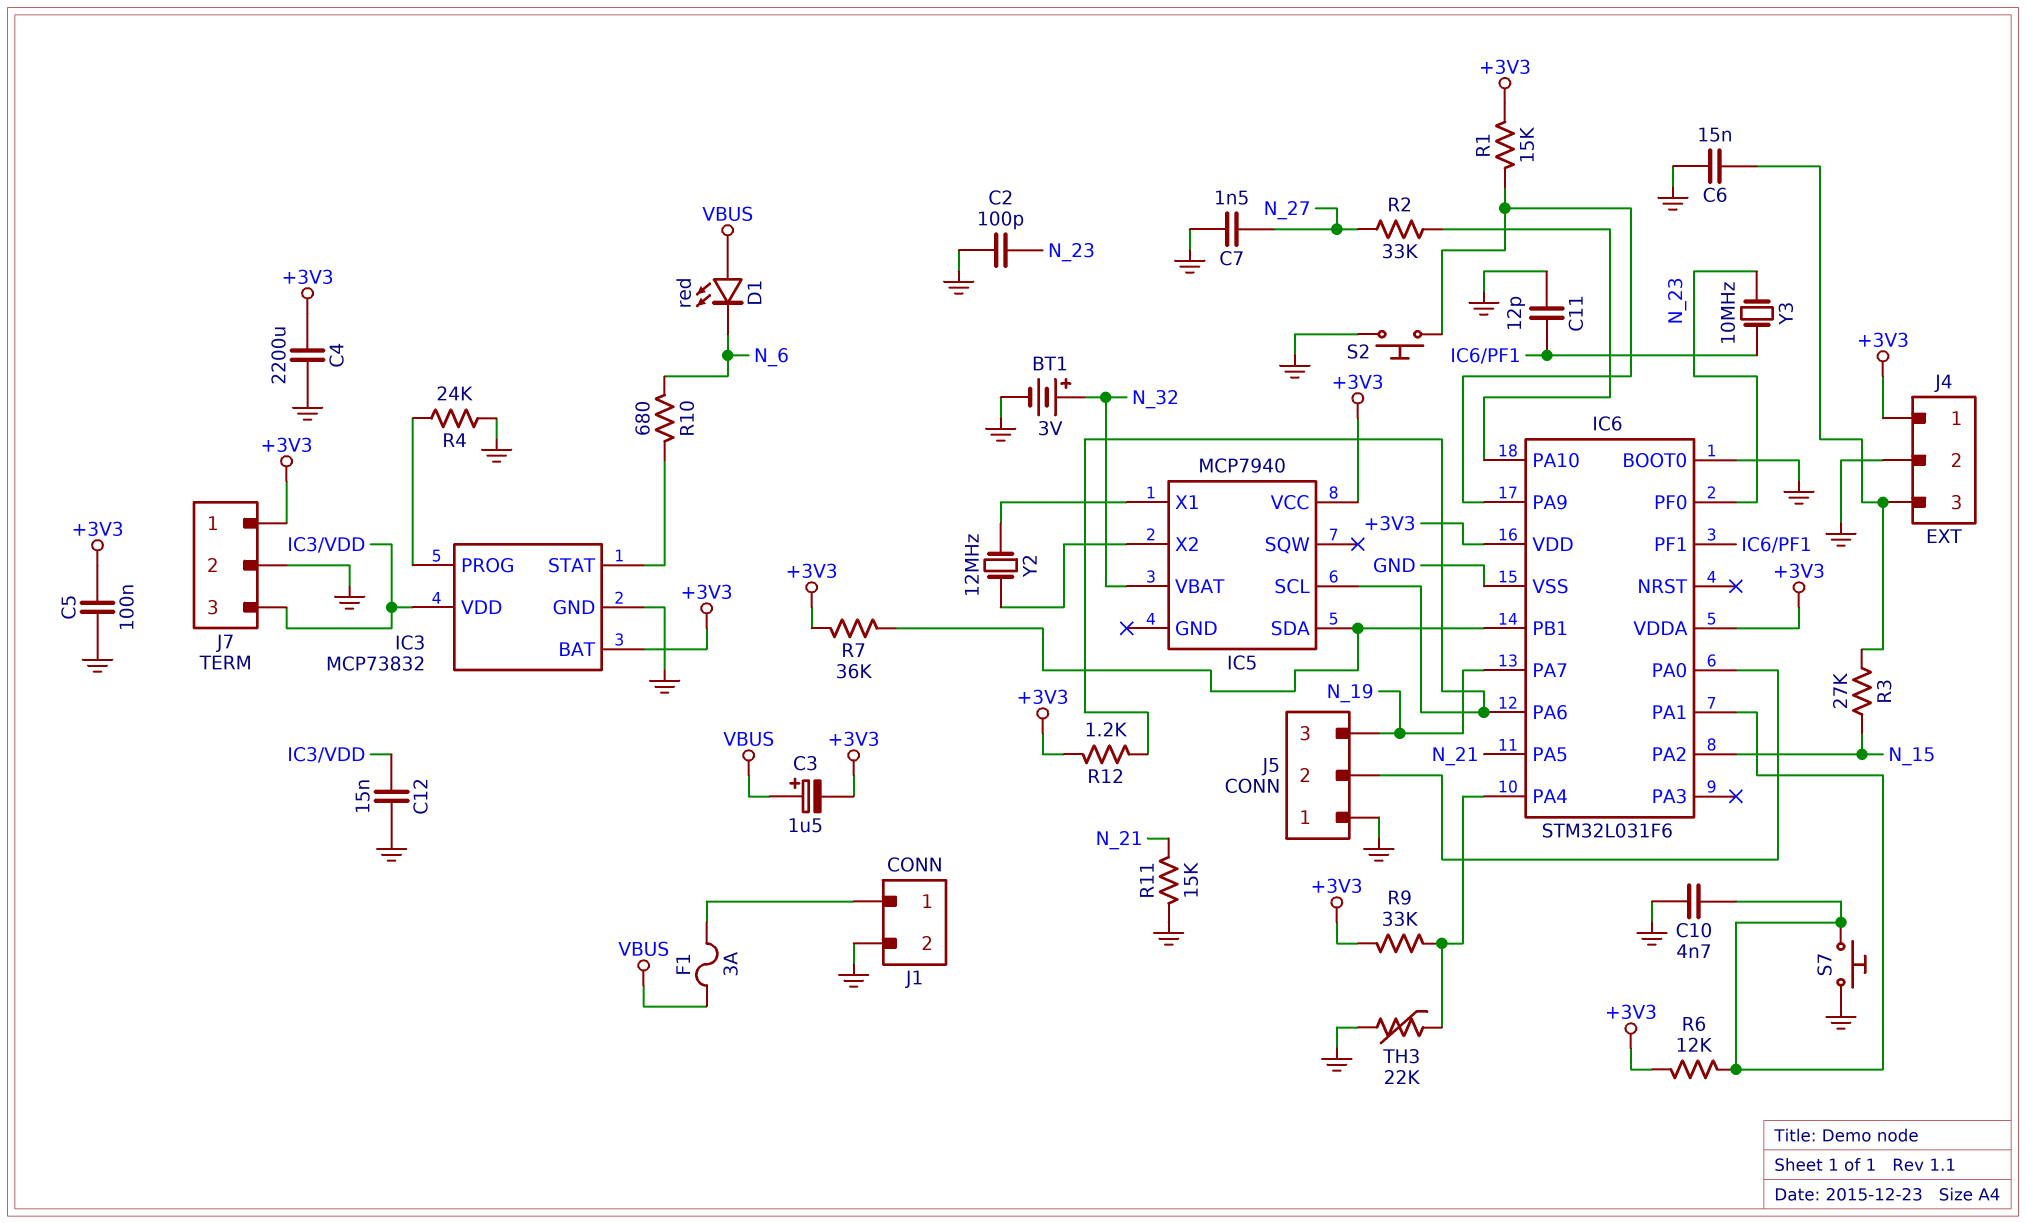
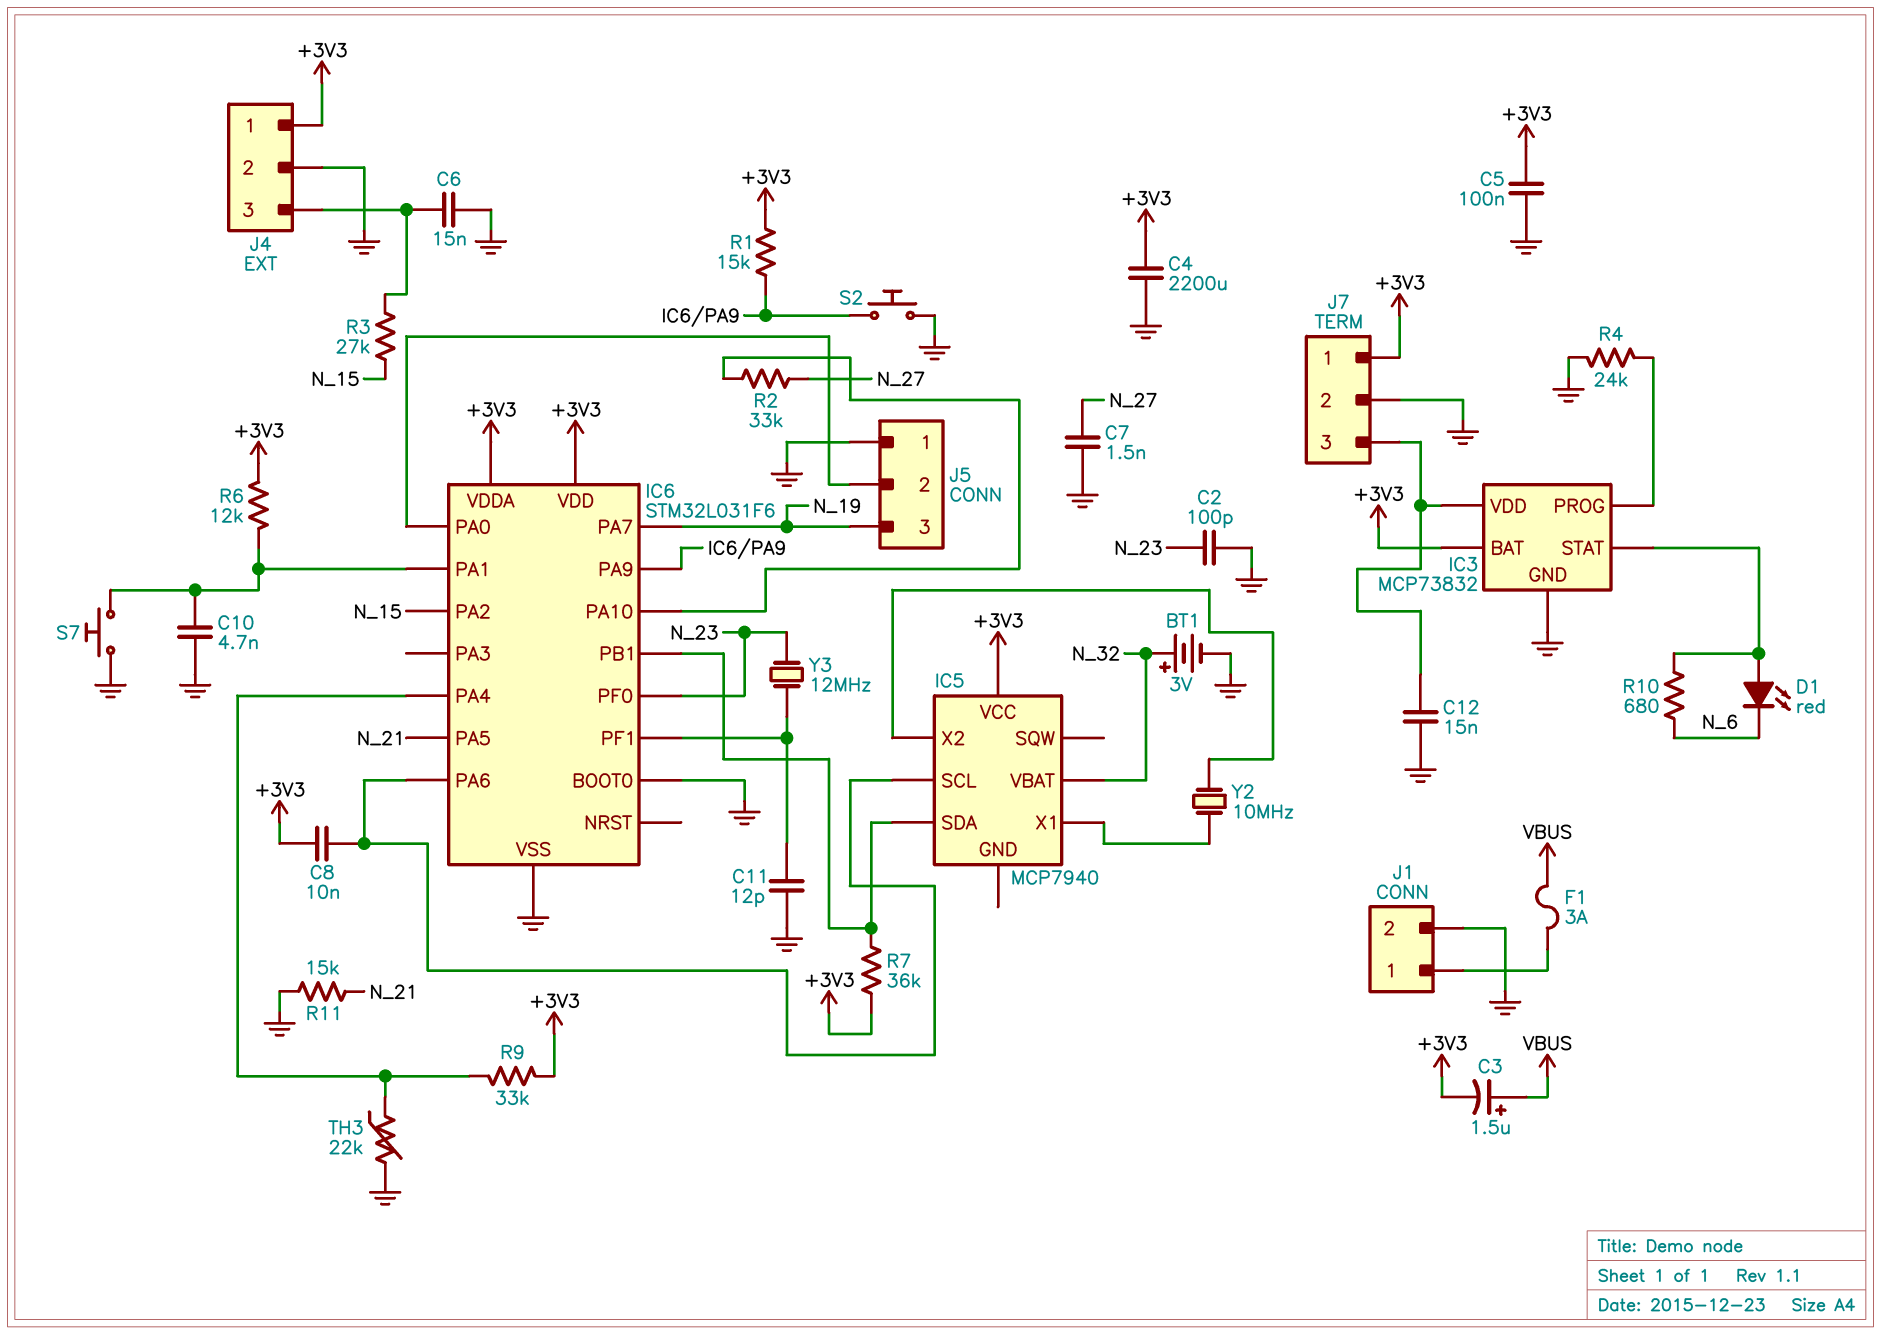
C8: none -> 10nF (+3V3, IC5/SCL)
D1: LED red (A VBUS, K N_6) -> LED red (A IC3/STAT, K N_6)
R12: 1.2k (+3V3, IC5/SCL) -> none
Y2: 12MHz (IC5/X1, IC5/X2) -> 10MHz (IC5/X1, IC5/X2)
Y3: 10MHz (IC6/PF1, N_23) -> 12MHz (IC6/PF1, N_23)

